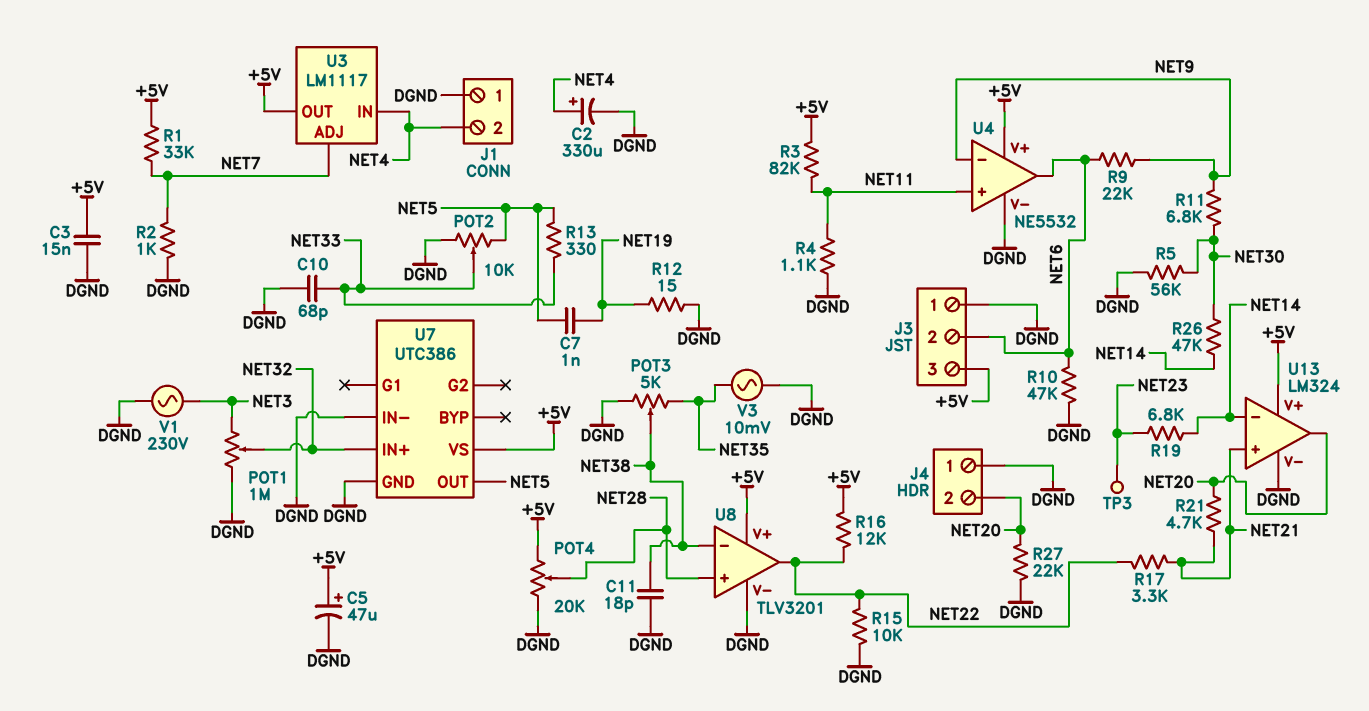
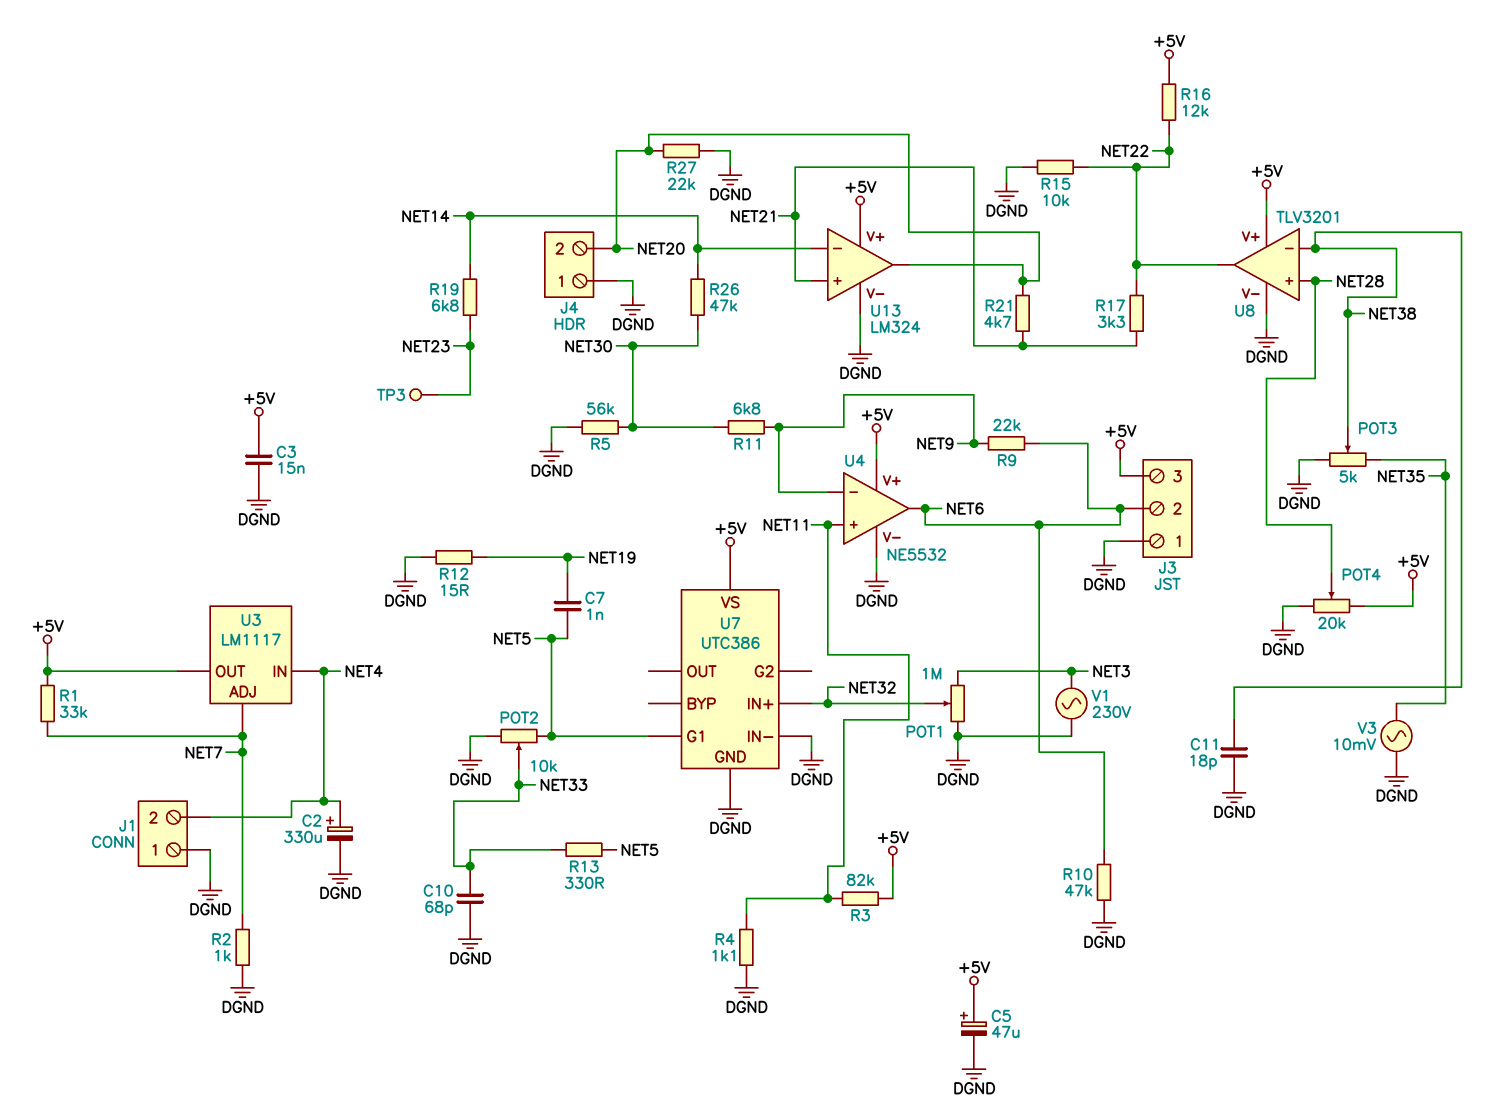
U7 pin G1: none -> NET5
U7 pin OUT: NET5 -> none

